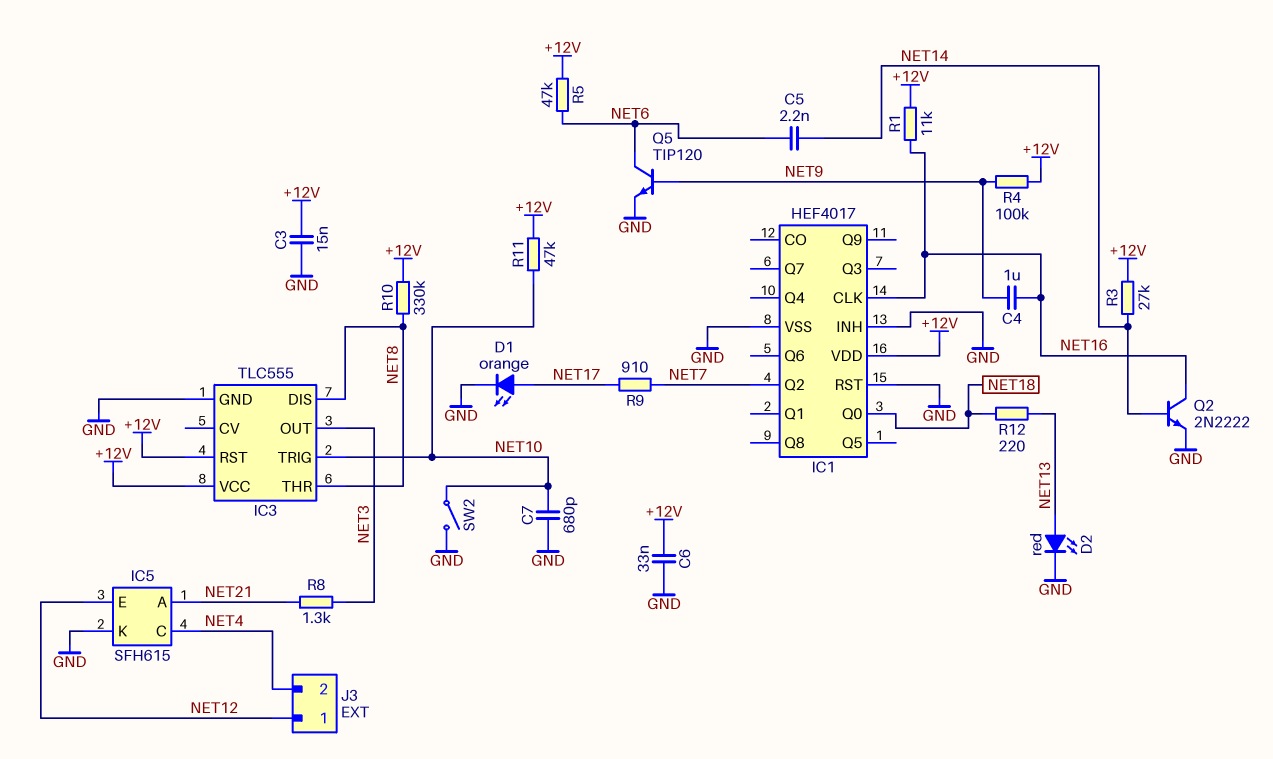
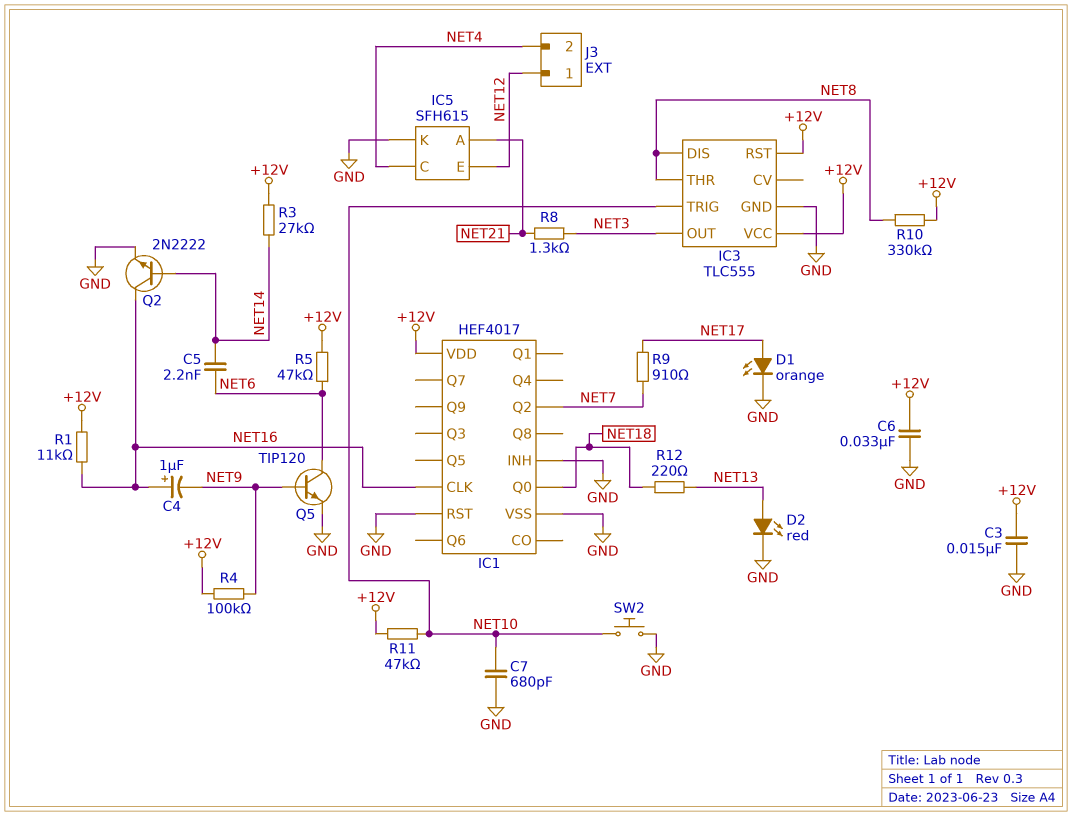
C4: 1uF (NET9, NET16) -> 1uF (plus NET16, minus NET9)
SW2: switch (GND, NET10) -> button (GND, NET10)

